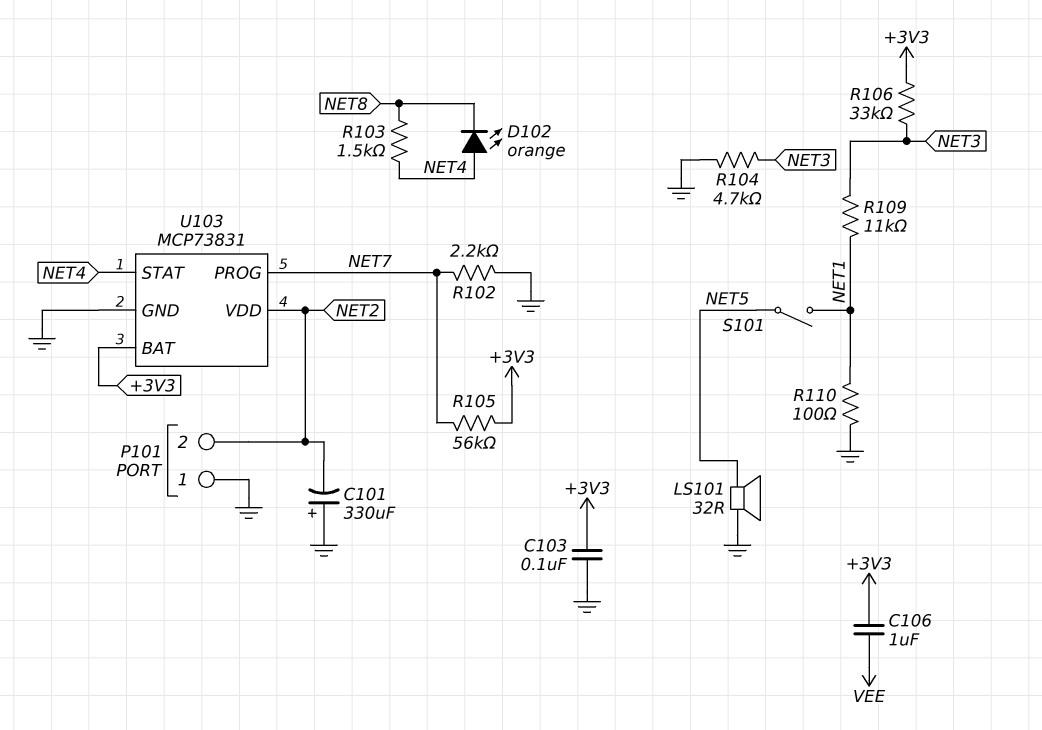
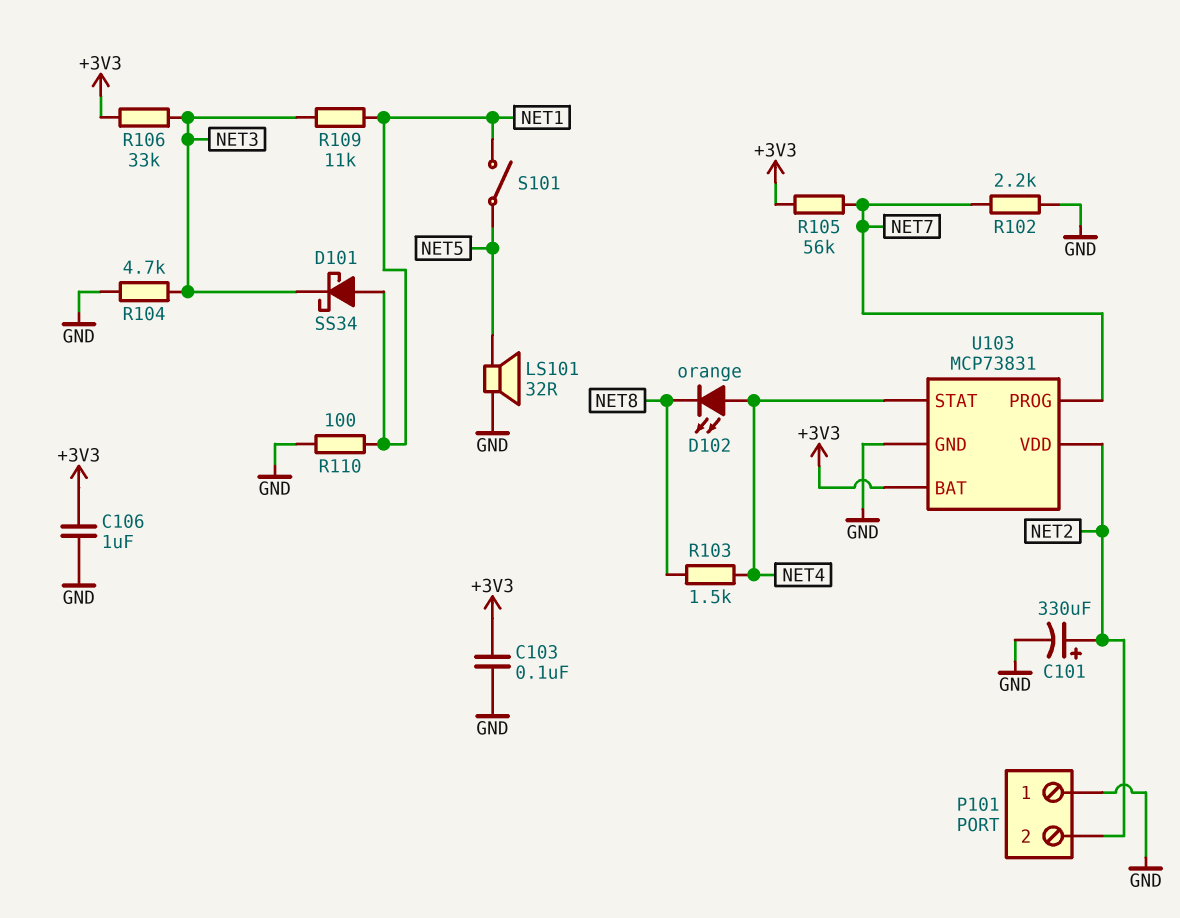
C101: 330uF (plus GND, minus NET2) -> 330uF (plus NET2, minus GND)
C106: 1uF (+3V3, VEE) -> 1uF (+3V3, GND)
D101: none -> schottky SS34 (A NET1, K NET3)

